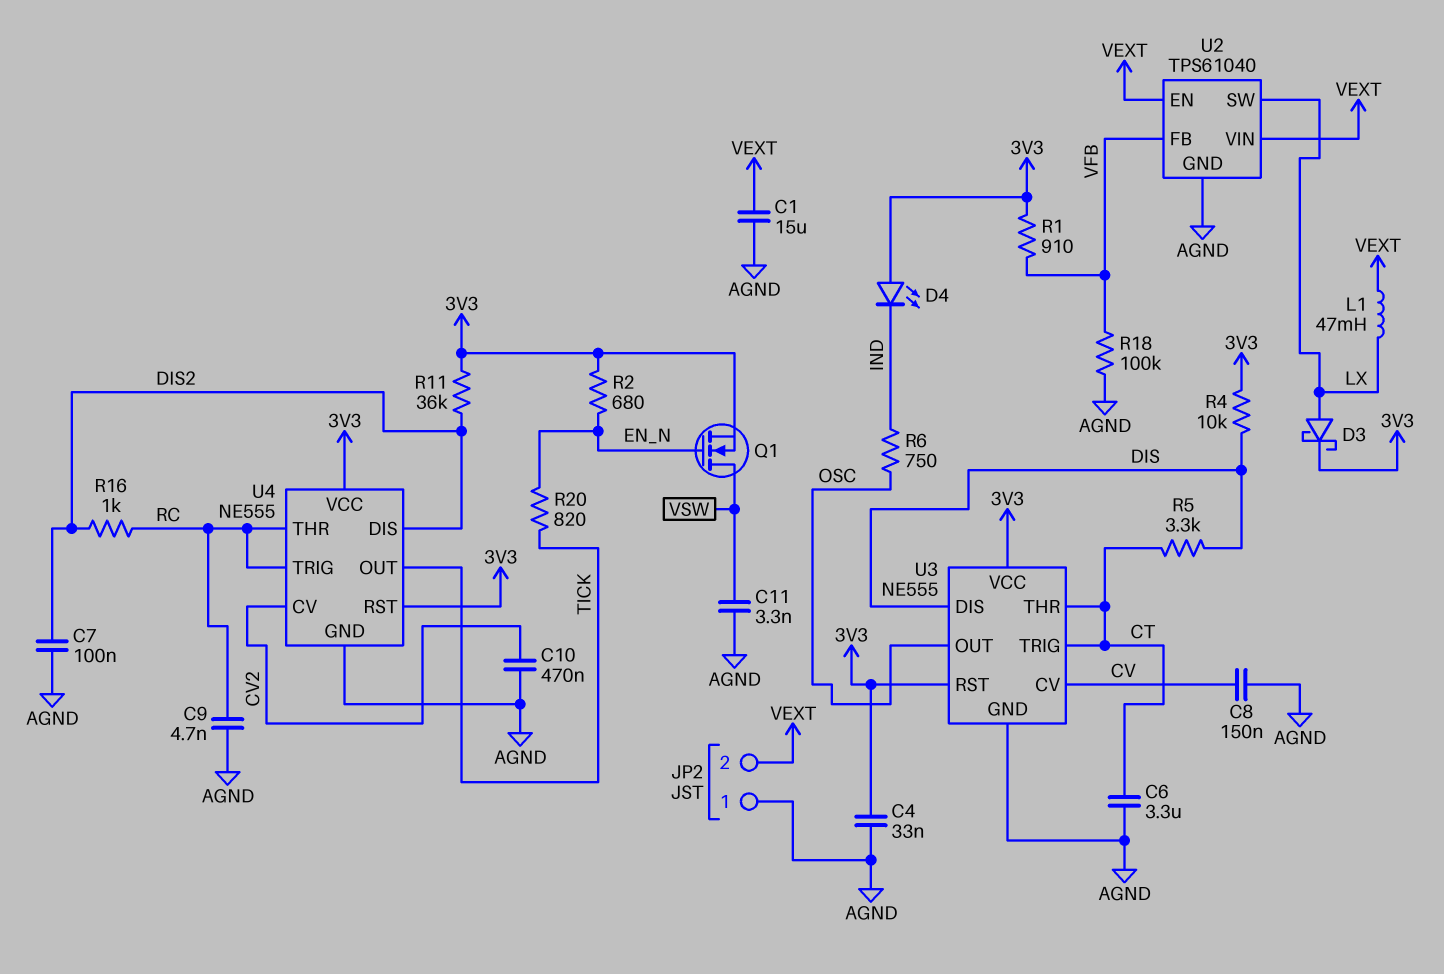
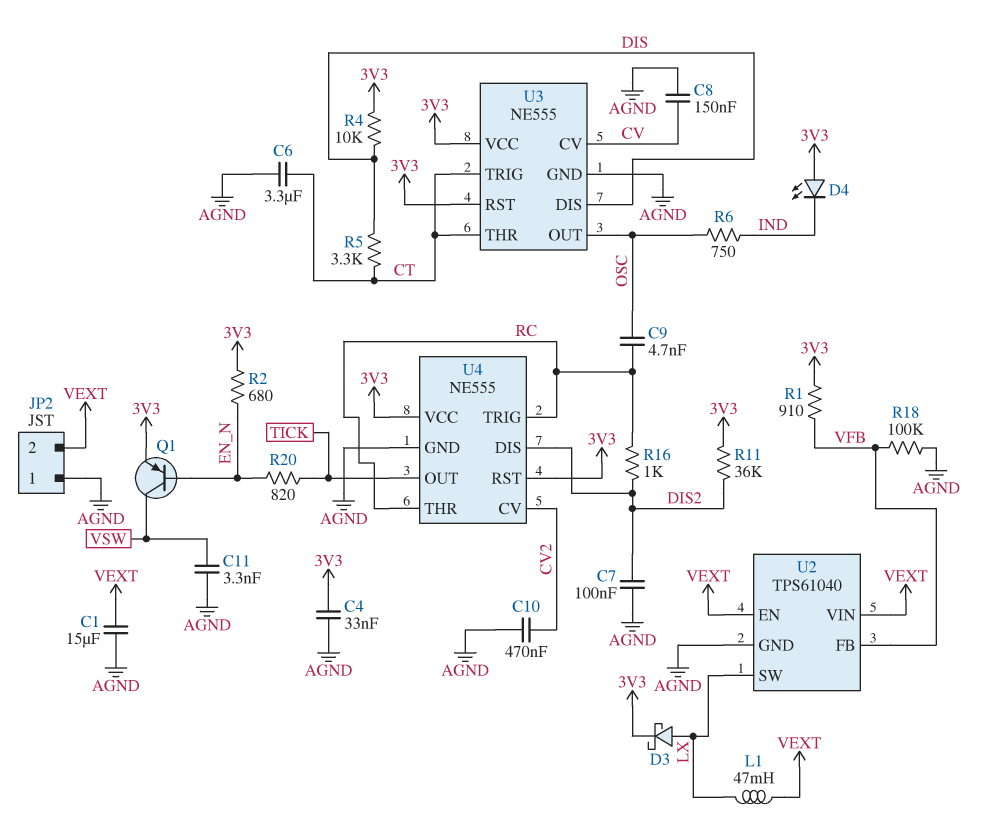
C9: 4.7nF (AGND, RC) -> 4.7nF (OSC, RC)
Q1: NMOS (G EN_N, D VSW, S 3V3) -> PNP (B EN_N, C VSW, E 3V3)

